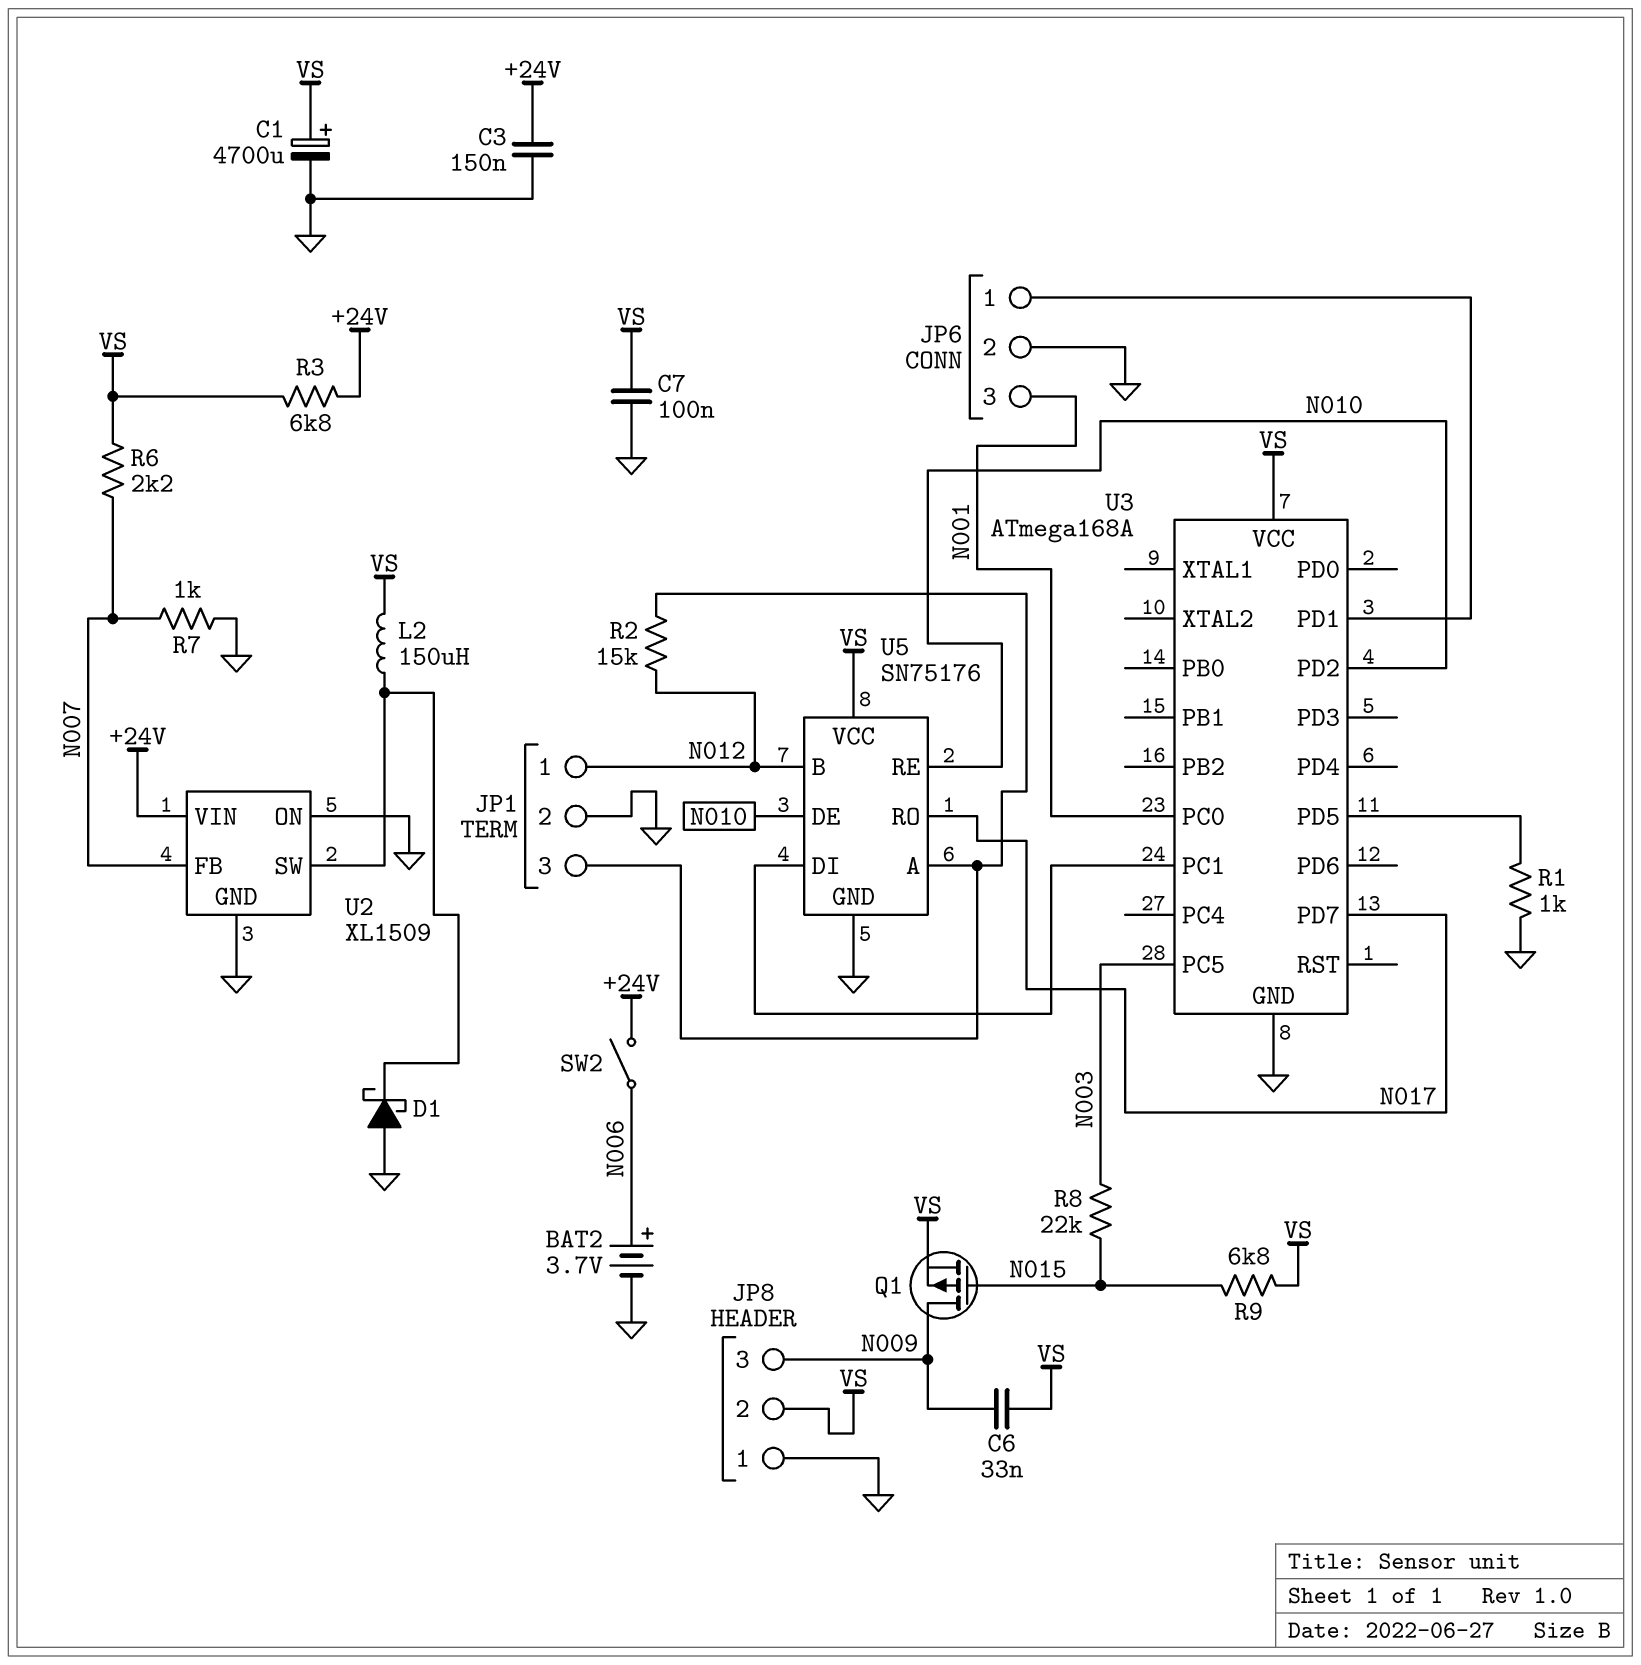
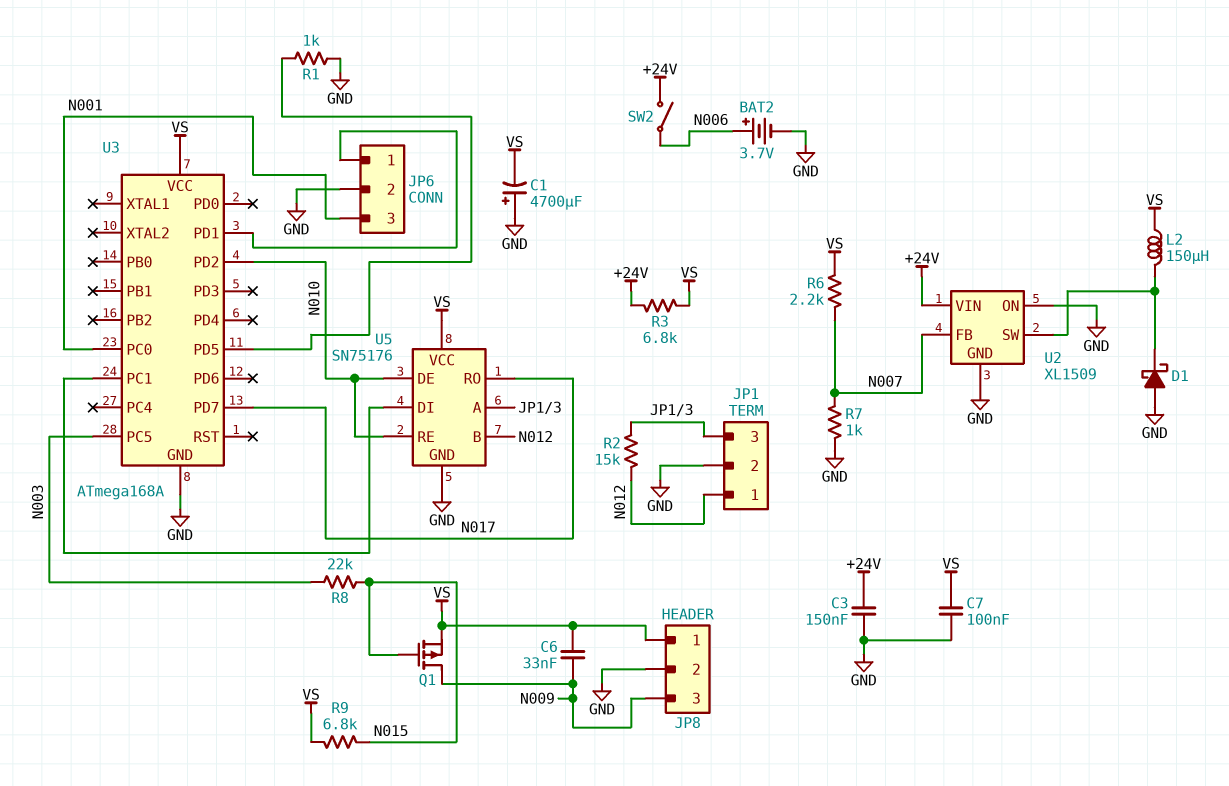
C1: 4700uF (plus VS, minus GND) -> 4700uF (plus GND, minus VS)
JP8 pin 1: GND -> VS
JP8 pin 2: VS -> GND

